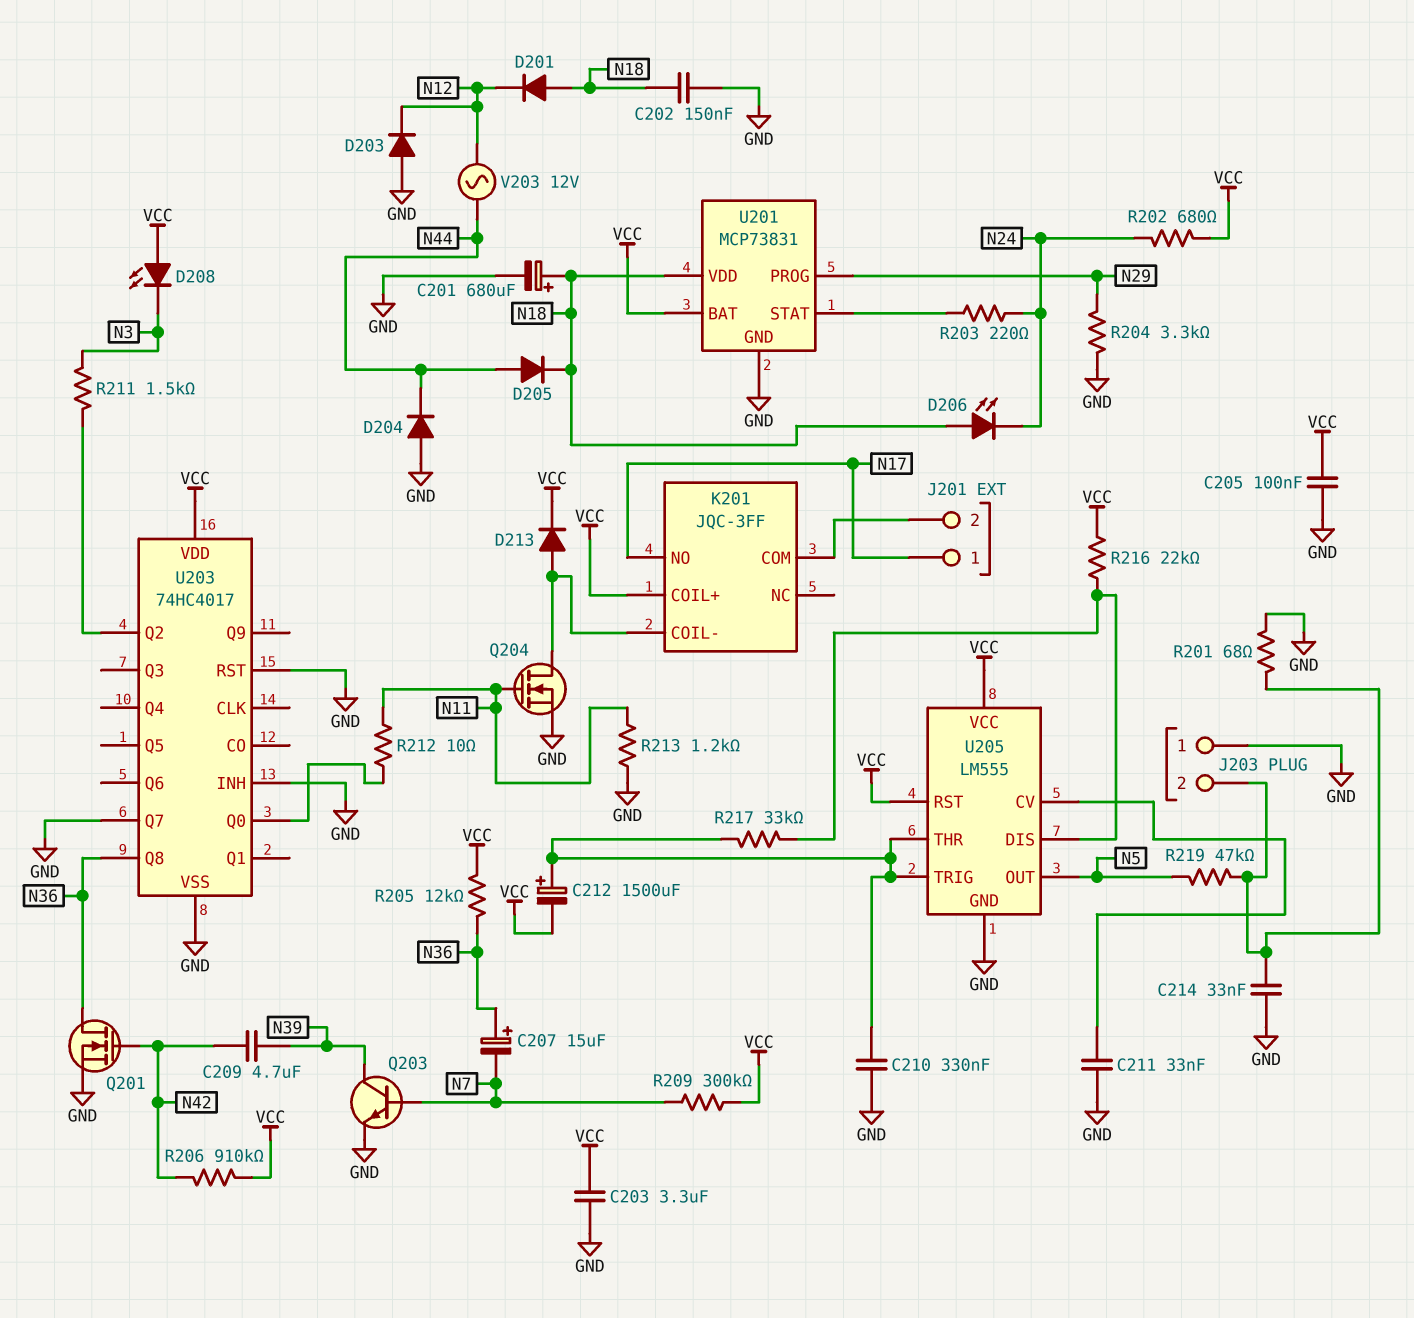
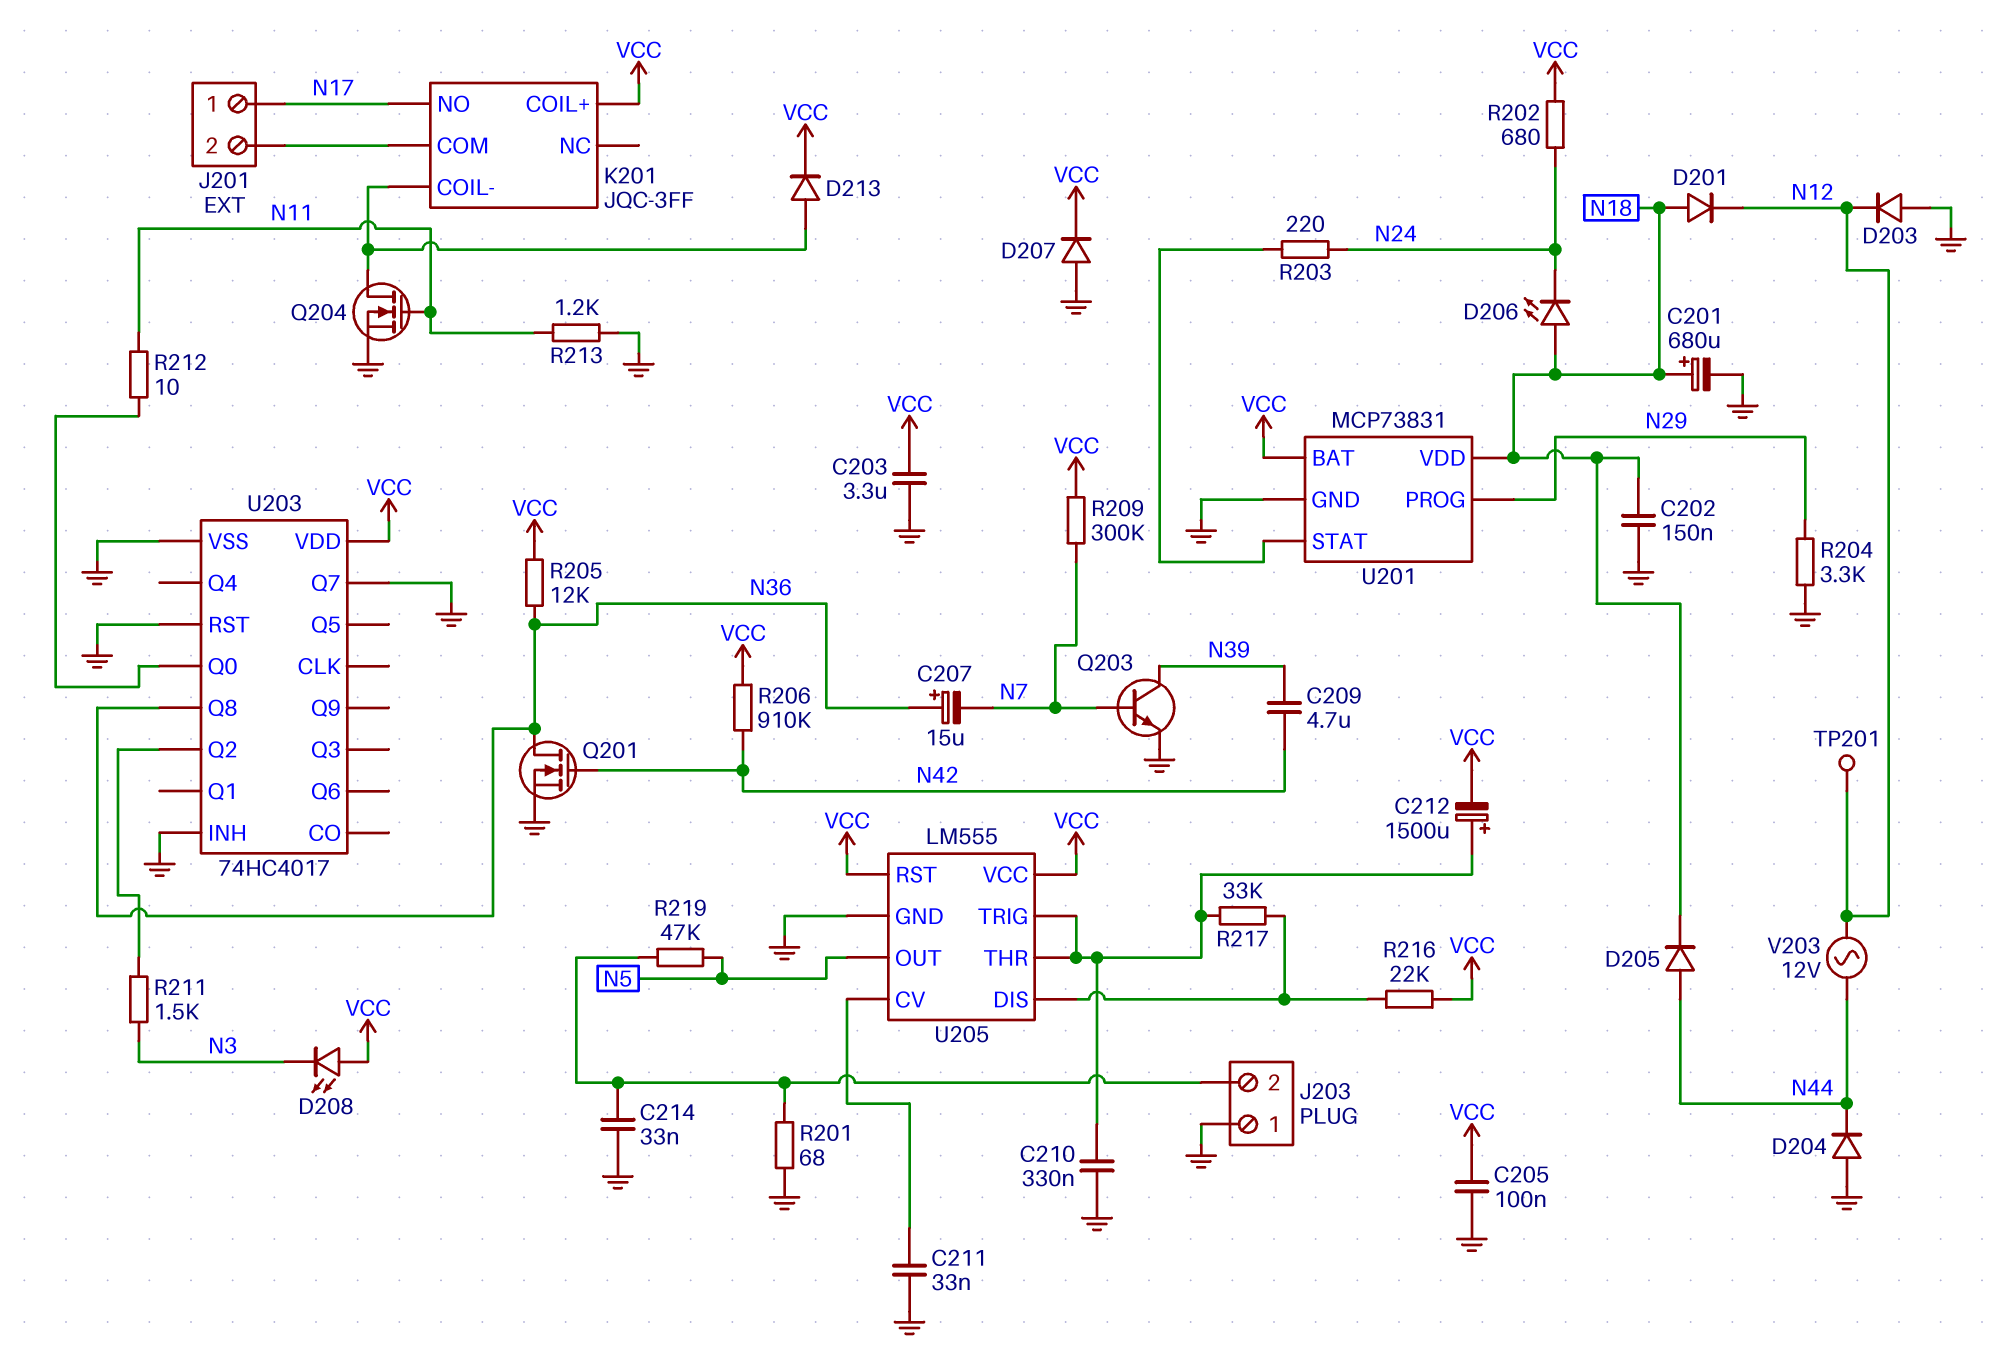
D207: none -> diode (A GND, K VCC)
TP201: none -> test point (N12)

